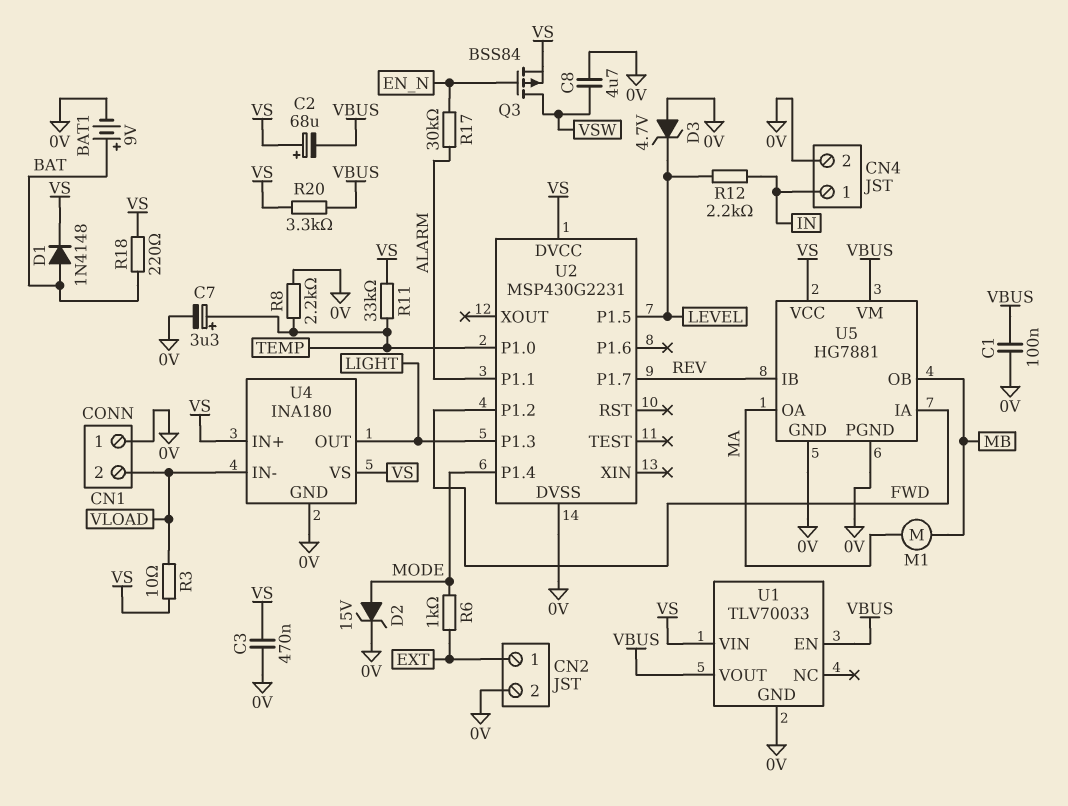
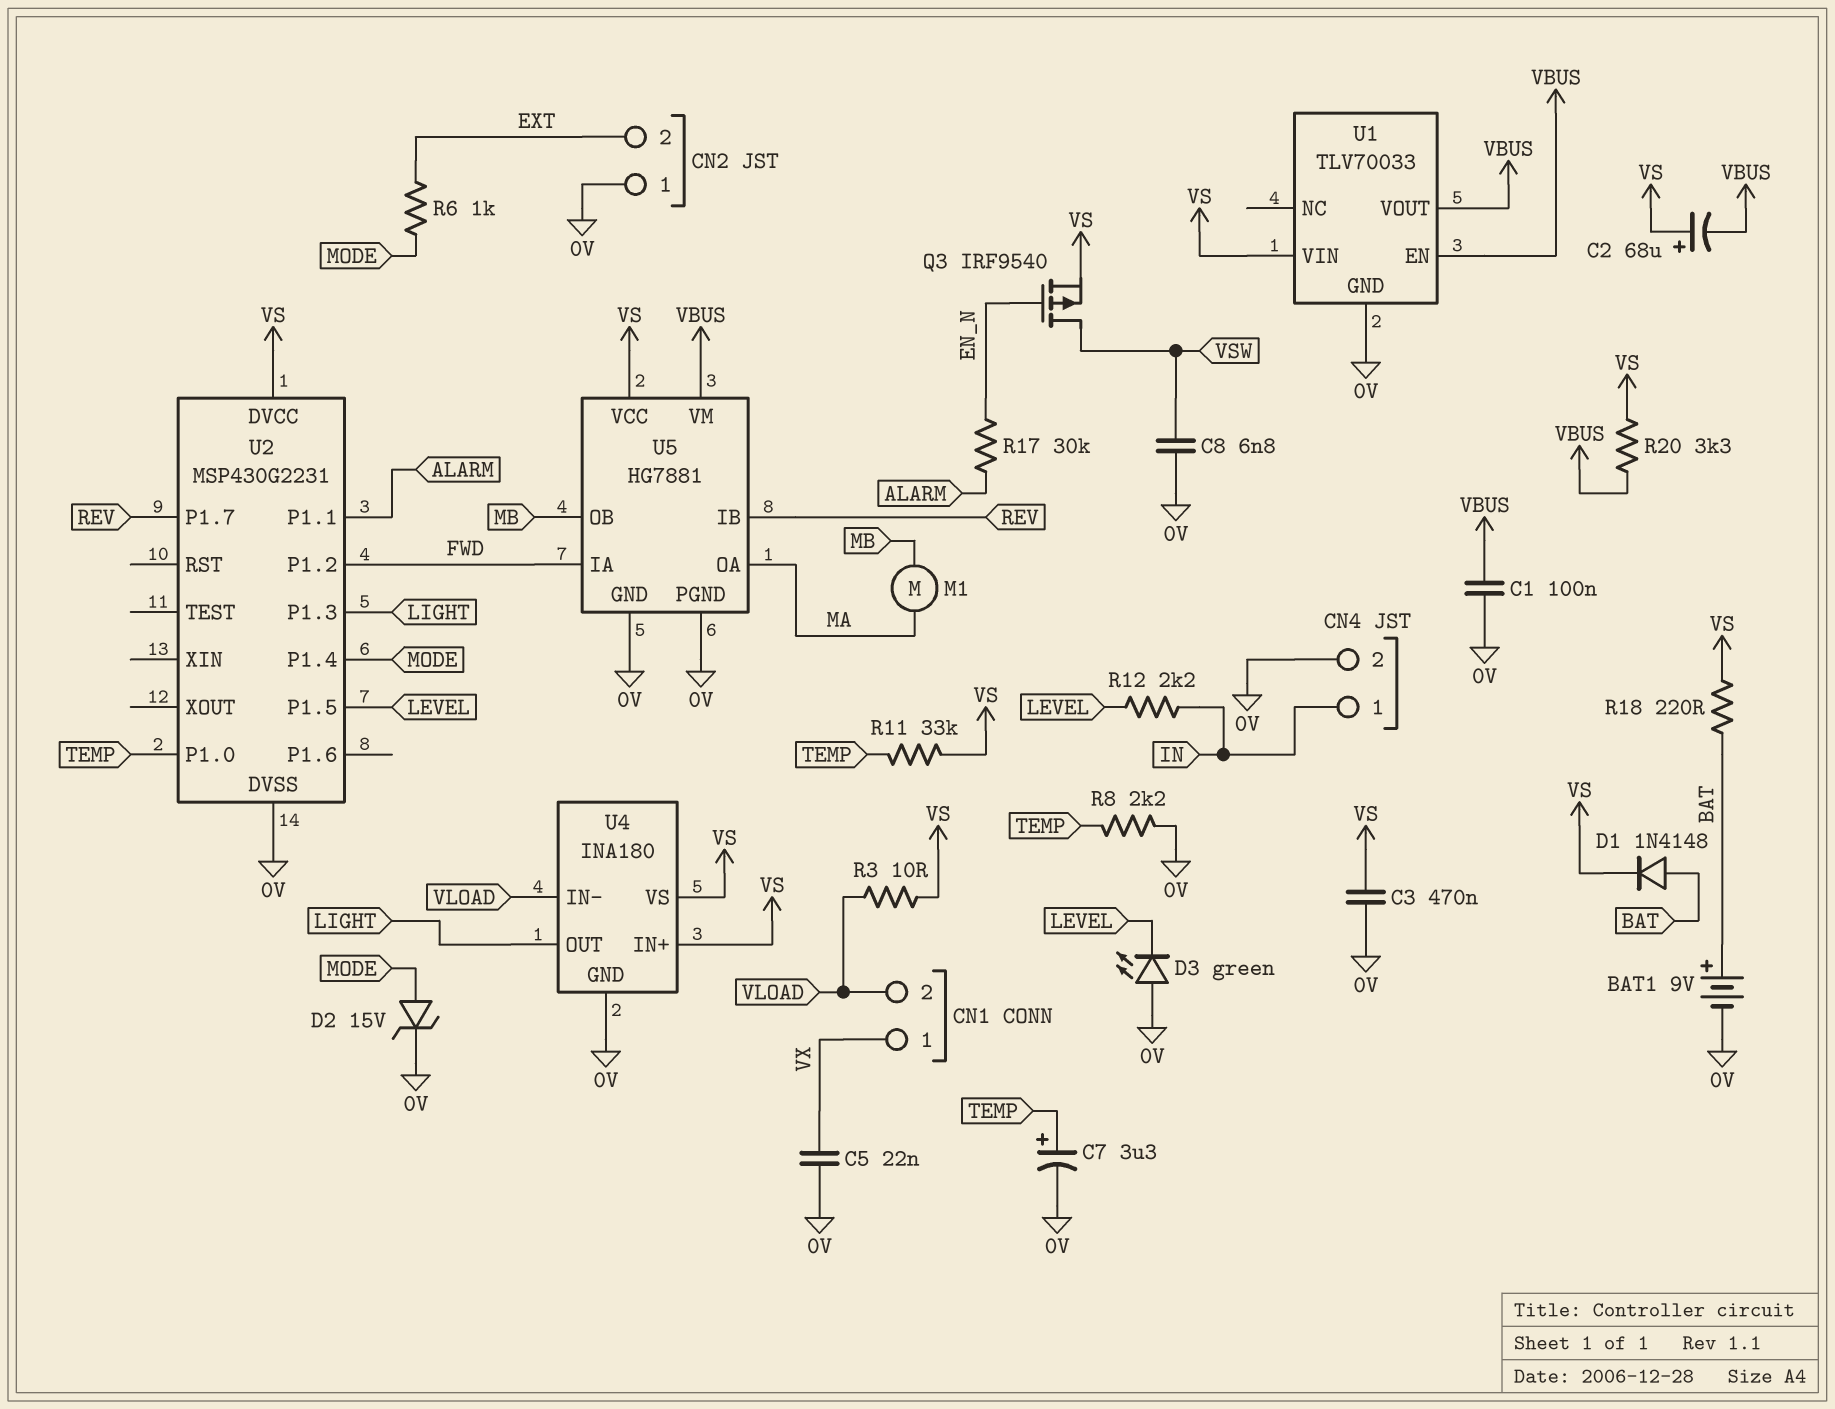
C5: none -> 22nF (0V, VX)
C8: 4.7uF (0V, VSW) -> 6.8nF (0V, VSW)
CN1 pin 1: 0V -> VX
CN2 pin 1: EXT -> 0V
CN2 pin 2: 0V -> EXT
D3: zener 4.7V (A 0V, K LEVEL) -> LED green (A 0V, K LEVEL)
Q3: PMOS BSS84 (G EN_N, D VSW, S VS) -> PMOS IRF9540 (G EN_N, D VSW, S VS)

